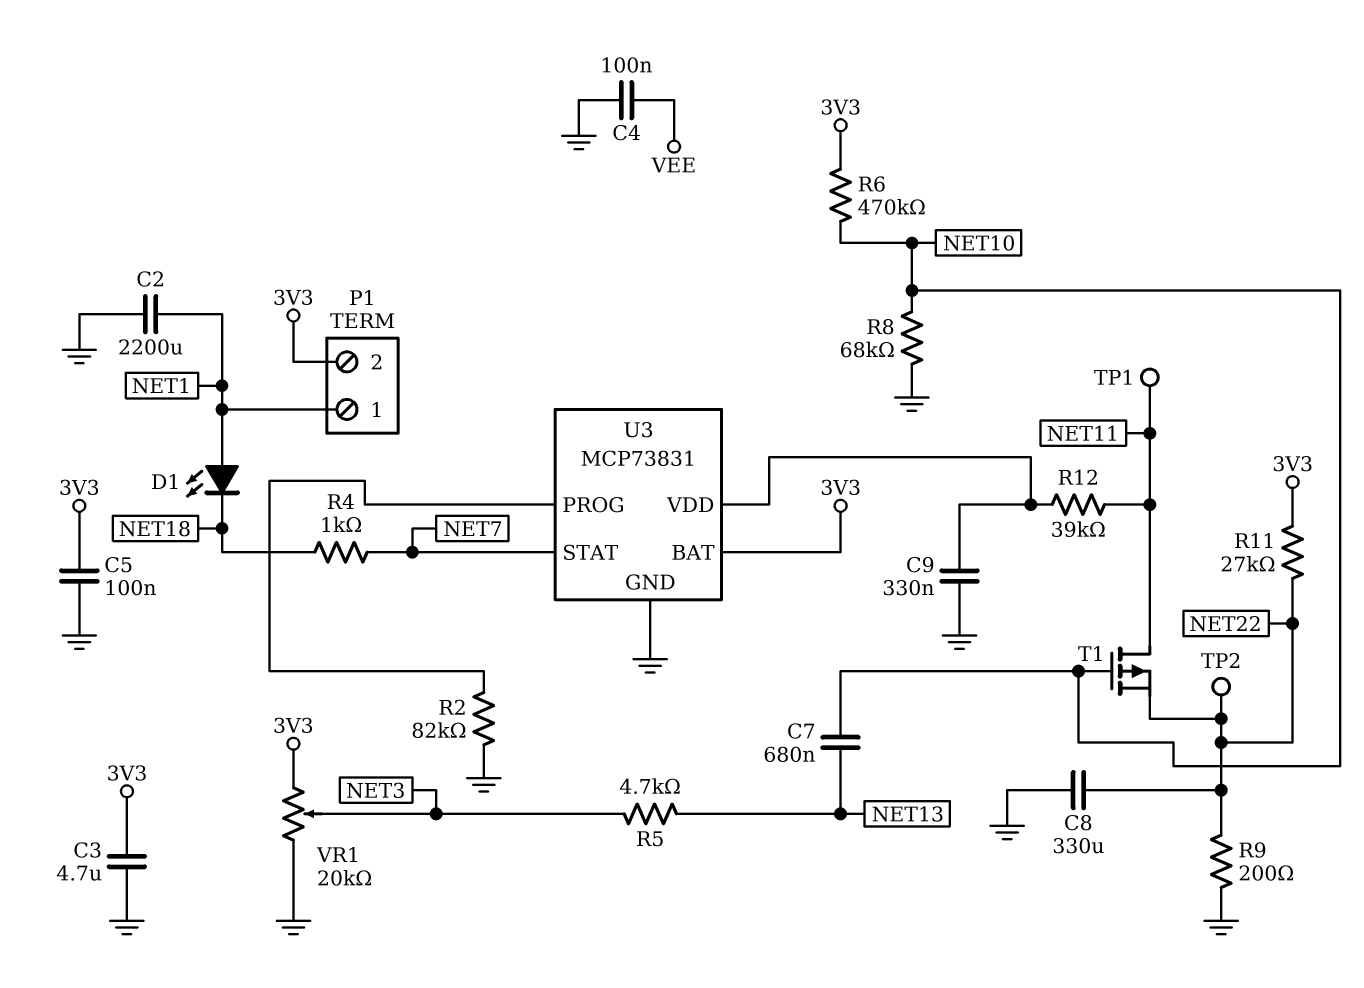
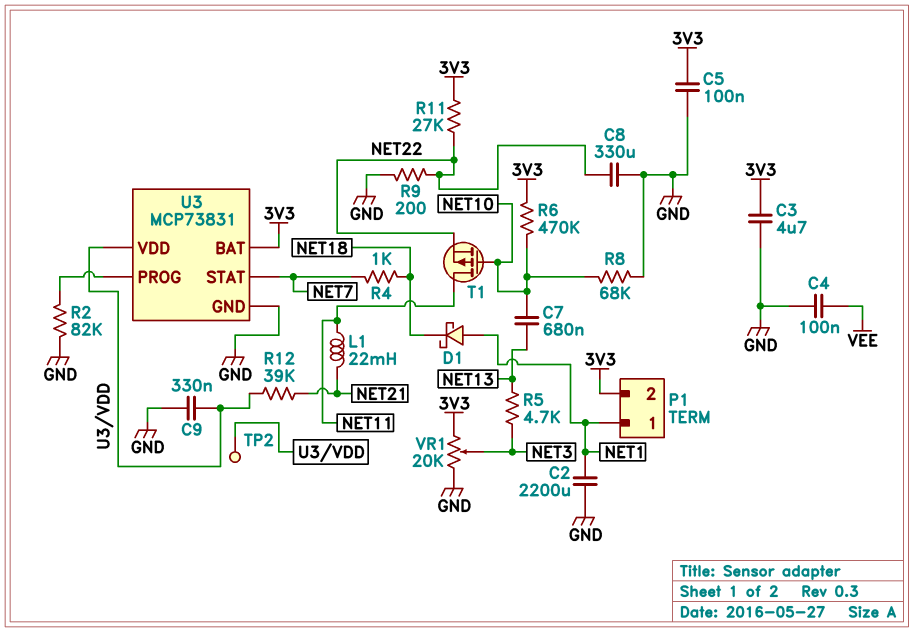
D1: LED (A NET1, K NET18) -> schottky (A NET1, K NET18)
L1: none -> 22mH (NET11, NET21)
R12: 39k (NET11, U3/VDD) -> 39k (NET21, U3/VDD)
TP1: test point (NET11) -> none
TP2: test point (NET22) -> test point (U3/VDD)

